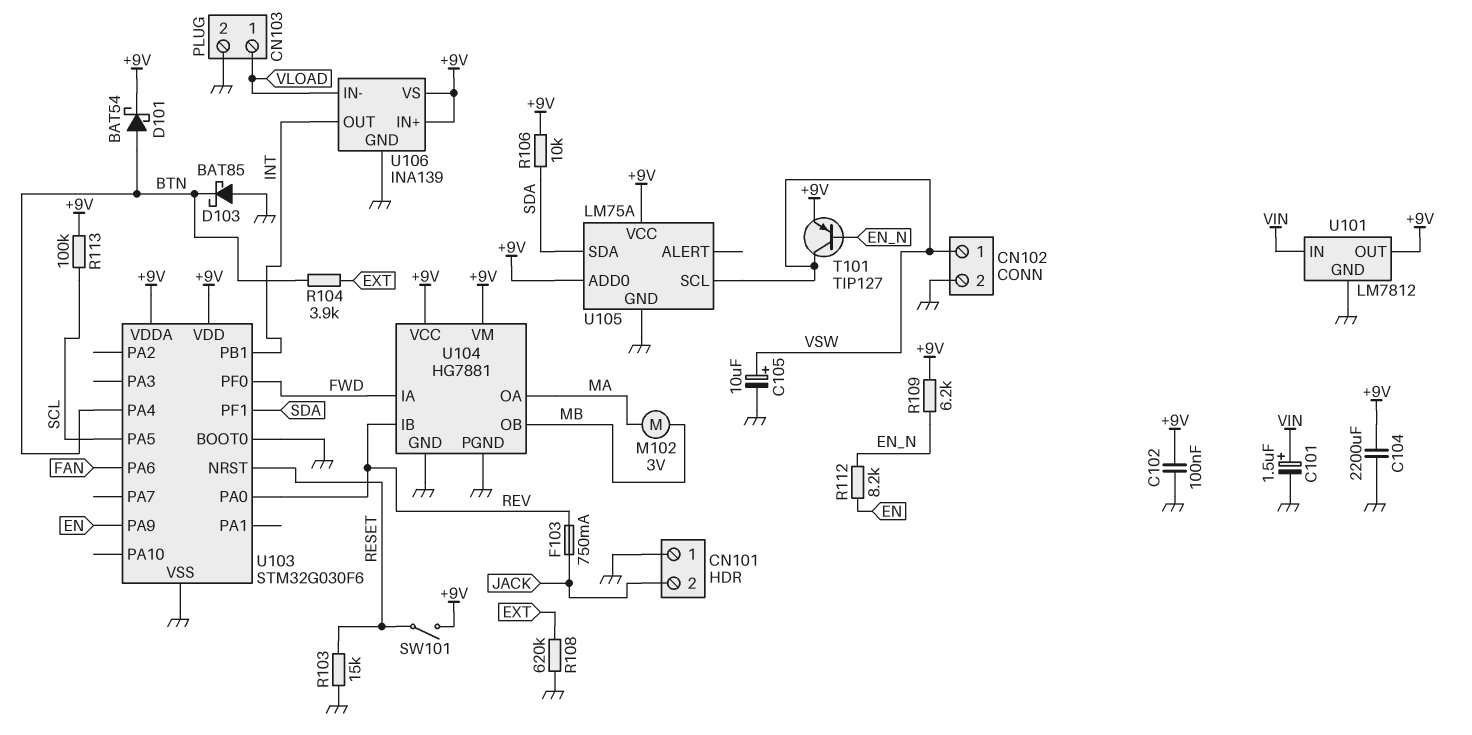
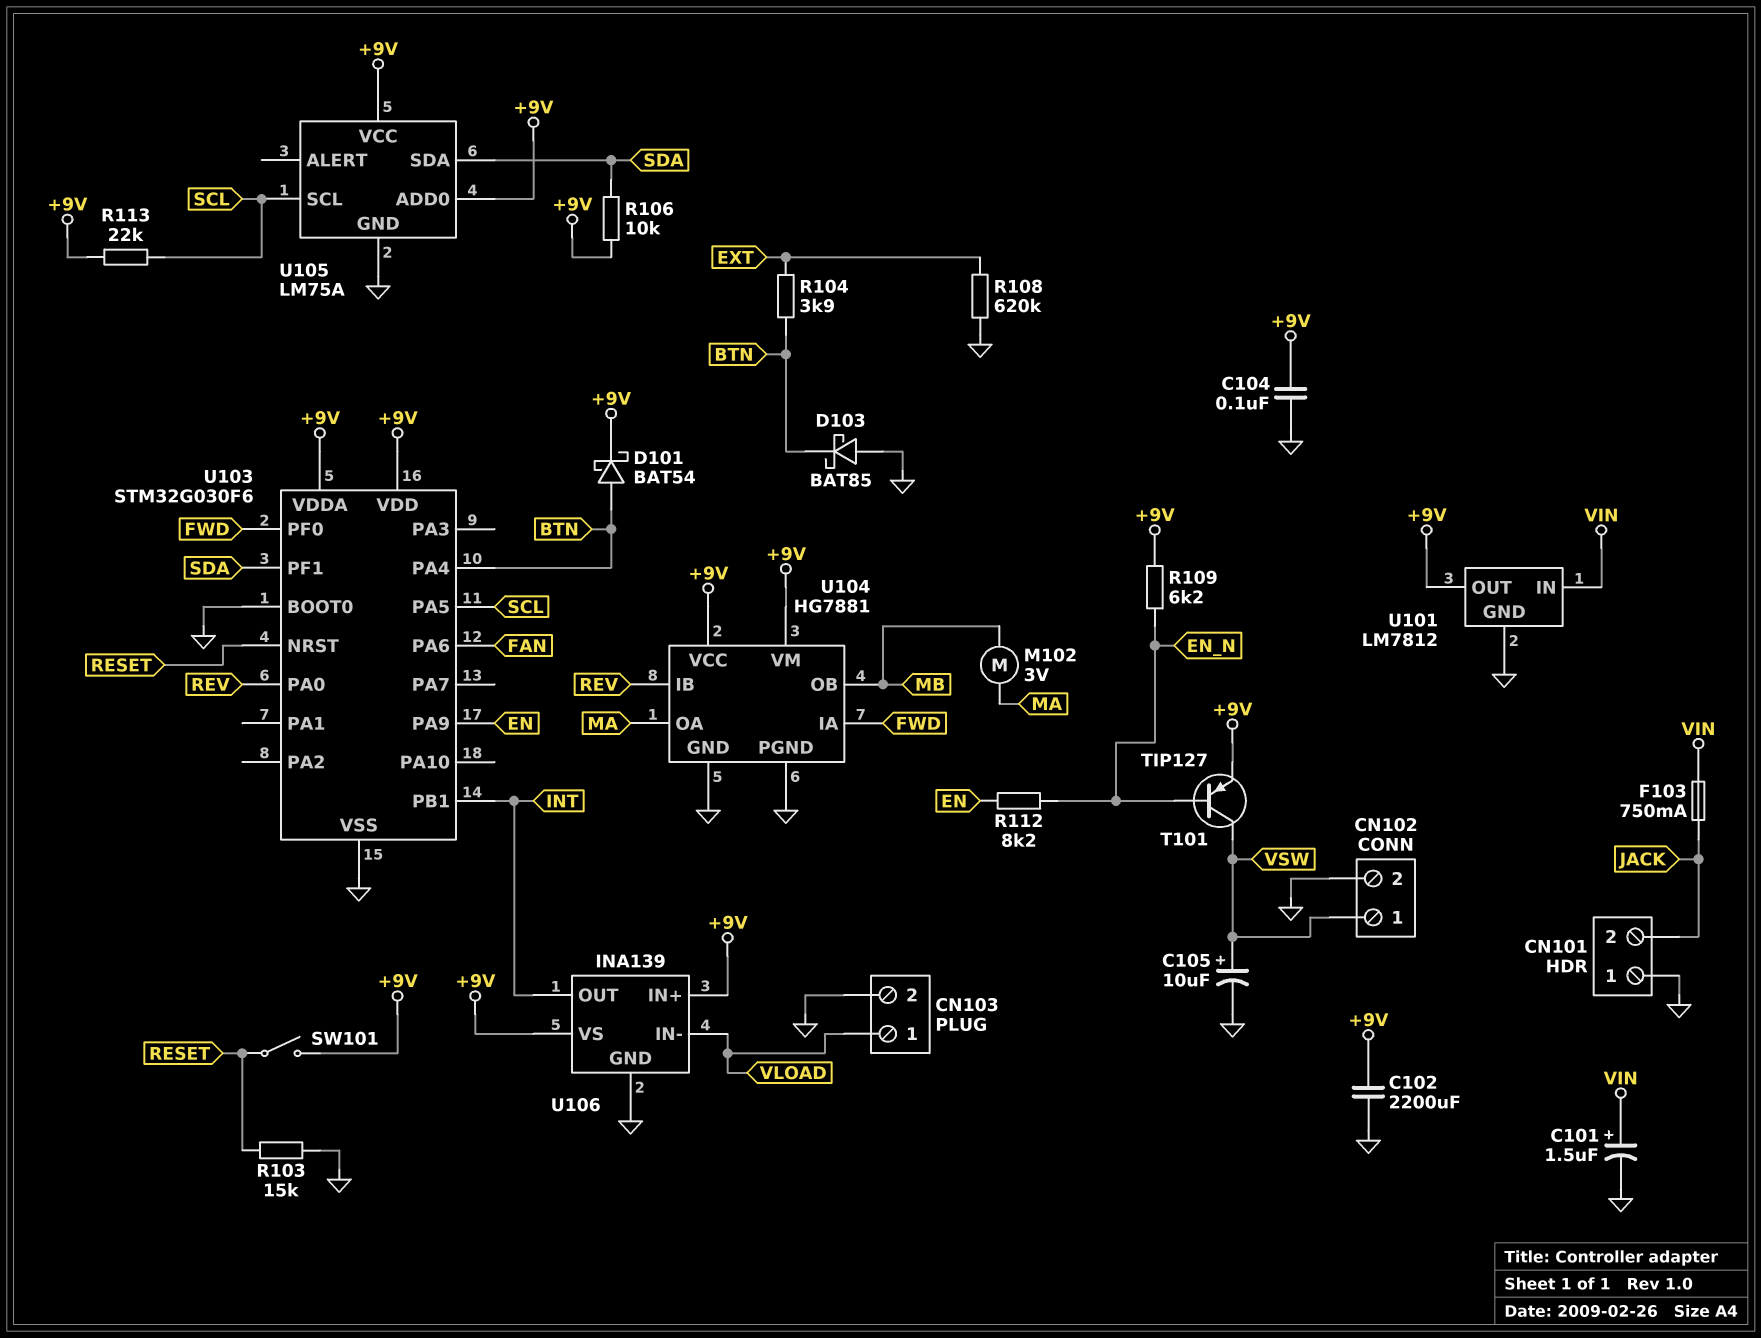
C102: 100nF (+9V, GND) -> 2200uF (+9V, GND)
C104: 2200uF (+9V, GND) -> 100nF (+9V, GND)
F103: 750mA (JACK, REV) -> 750mA (JACK, VIN)
R113: 100k (+9V, SCL) -> 22k (+9V, SCL)
U105 pin SCL: VSW -> SCL

